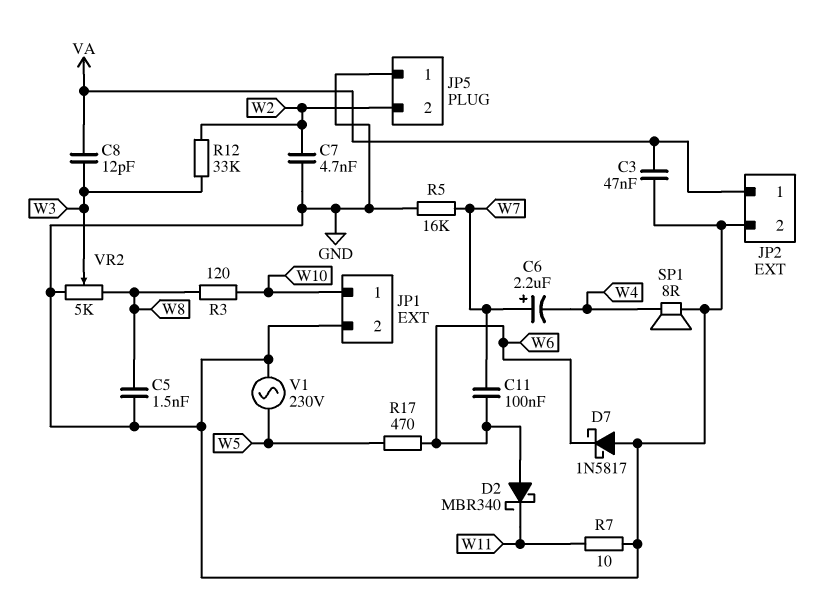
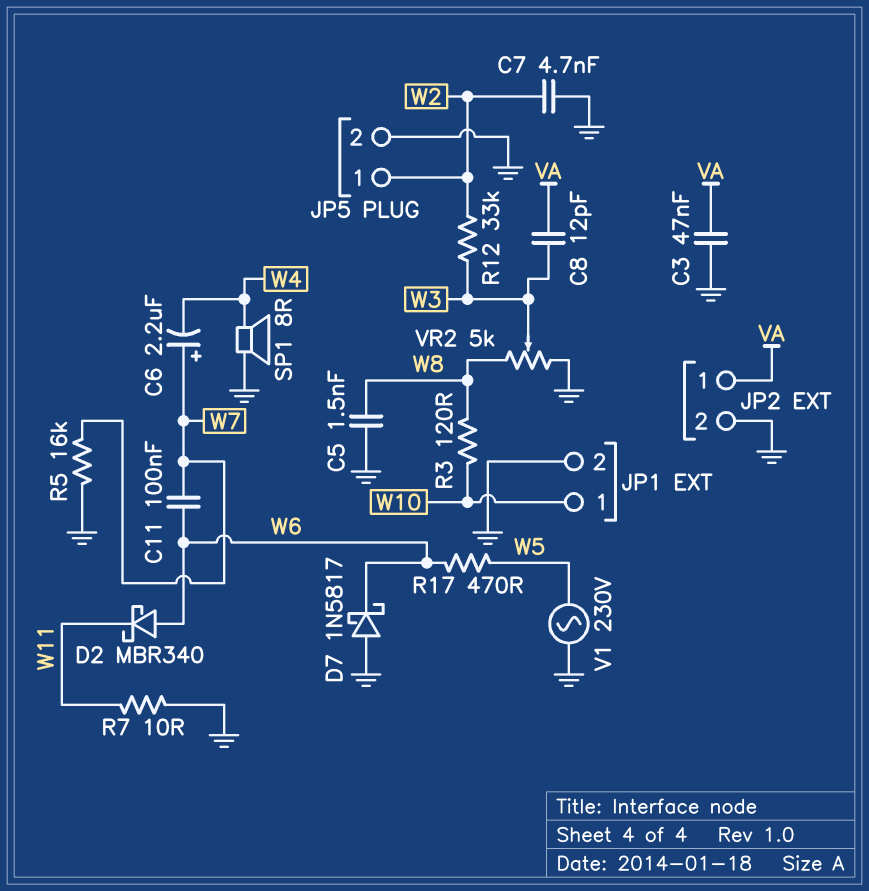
JP5 pin 1: GND -> W2
JP5 pin 2: W2 -> GND

